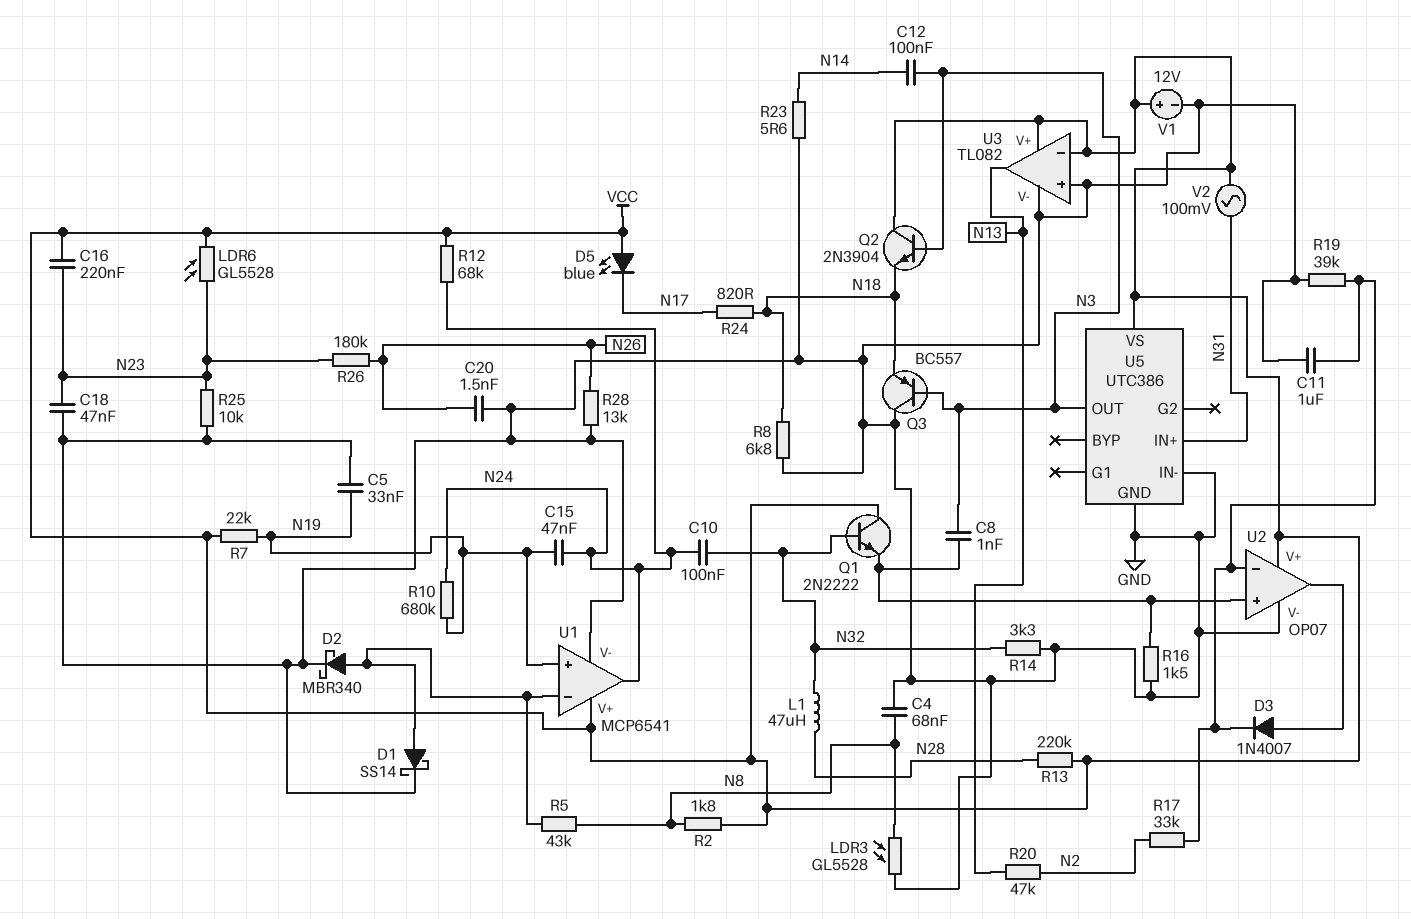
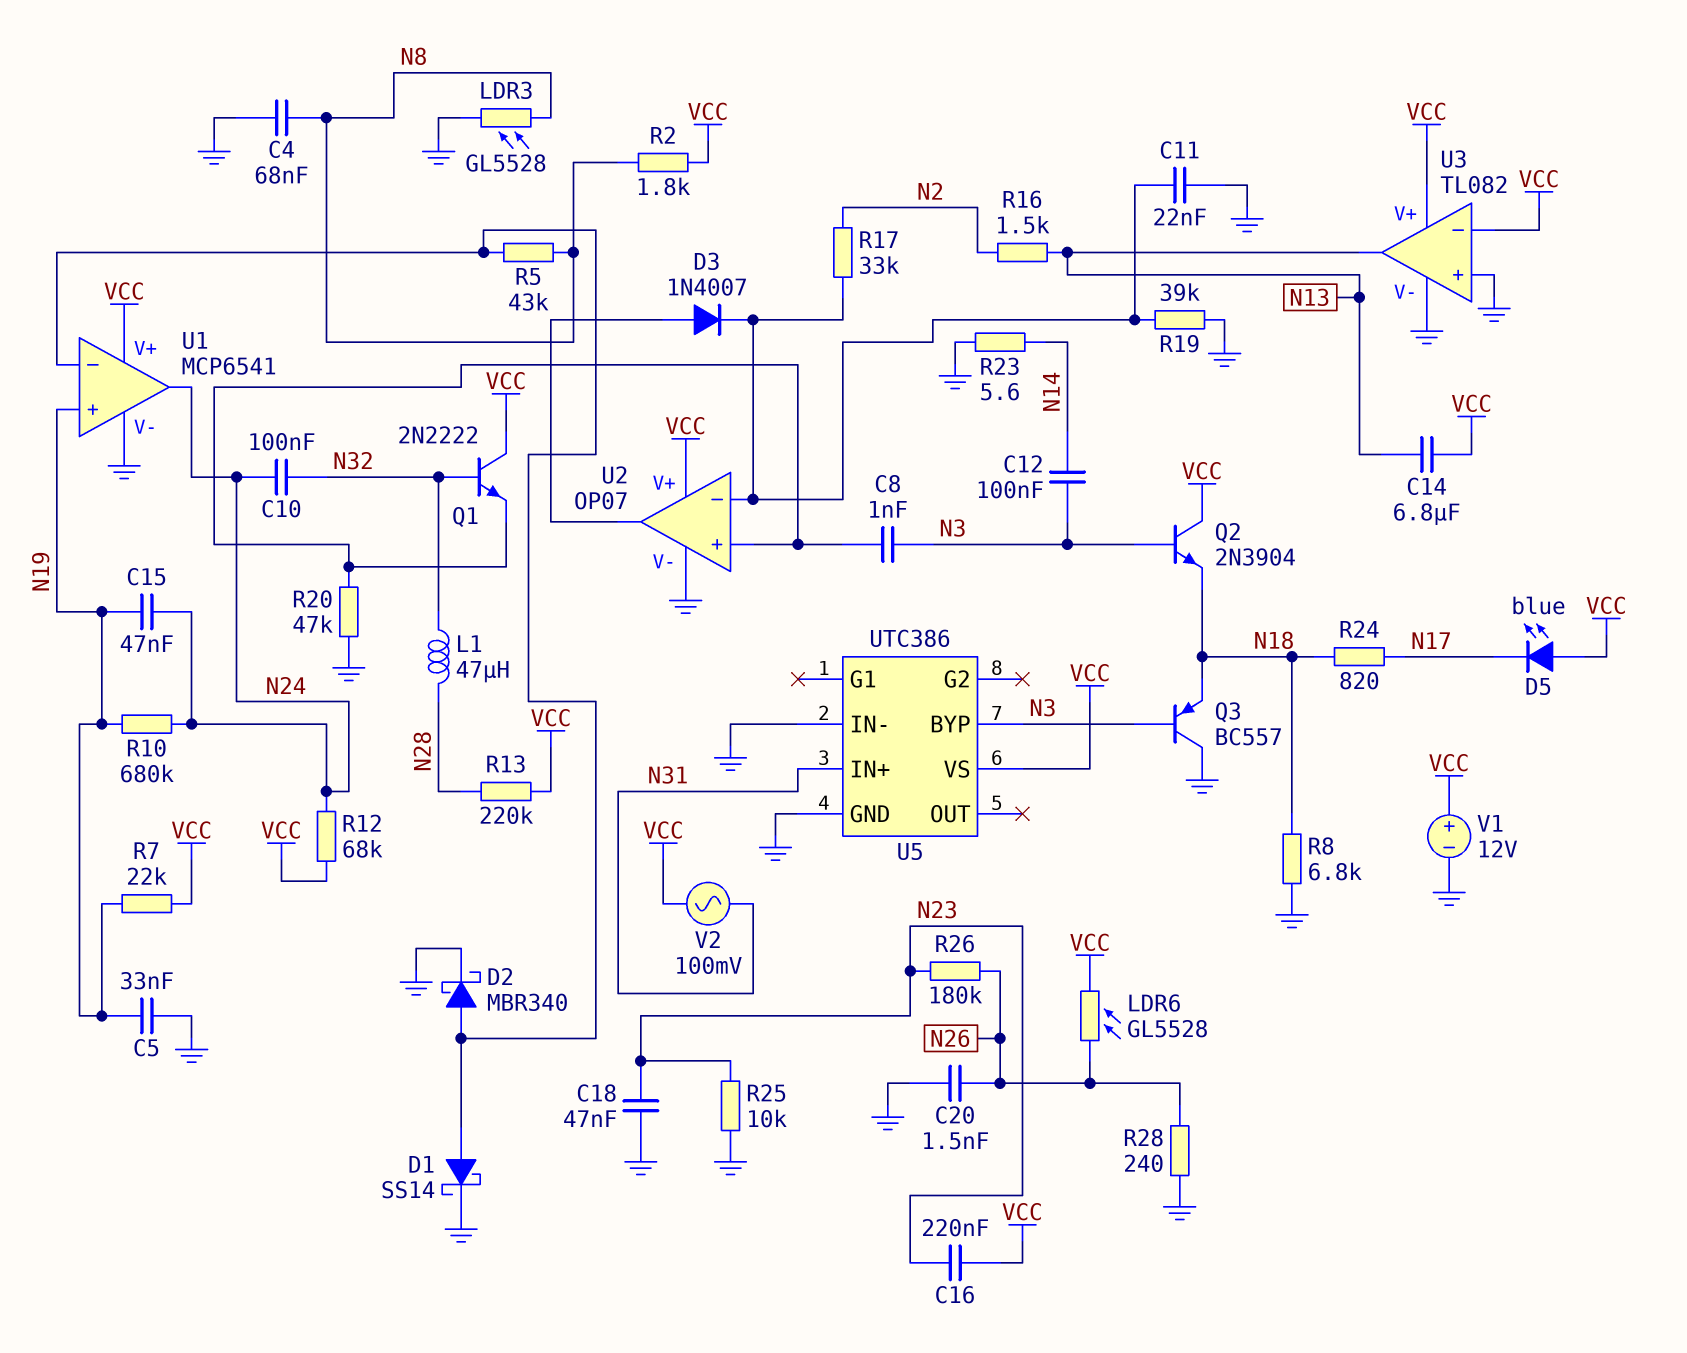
C11: 1uF (GND, U2/in-) -> 22nF (GND, U2/in-)
C14: none -> 6.8uF (N13, VCC)
LDR6: GL5528 (N23, VCC) -> GL5528 (N26, VCC)
R14: 3.3k (GND, N32) -> none
R16: 1.5k (GND, U2/in+) -> 1.5k (N2, N13)
R20: 47k (N2, N13) -> 47k (GND, U2/in+)
R28: 13k (GND, N26) -> 240 (GND, N26)
U5 pin BYP: none -> N3
U5 pin OUT: N3 -> none

